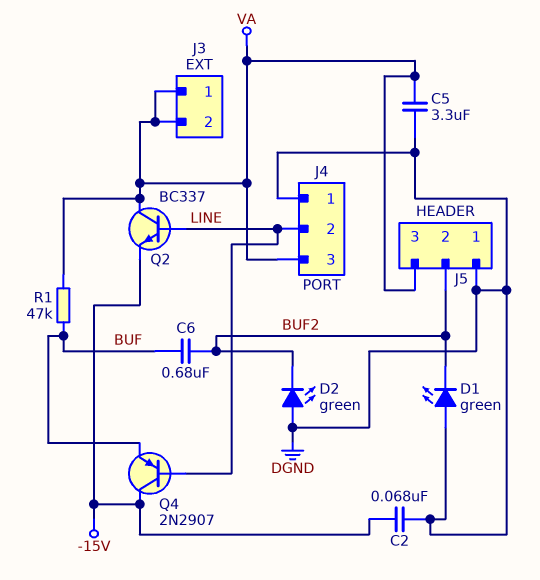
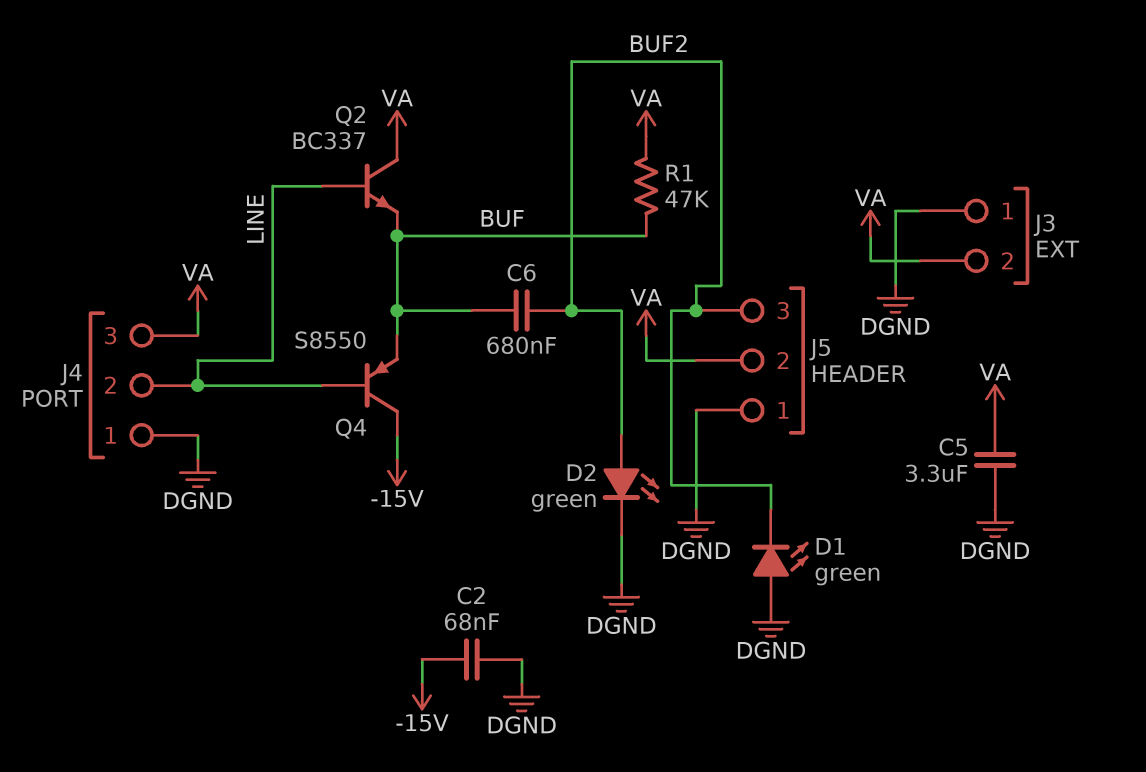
D2: LED green (A DGND, K BUF2) -> LED green (A BUF2, K DGND)
J3 pin 1: VA -> DGND
J5 pin 2: BUF2 -> VA
J5 pin 3: VA -> BUF2
Q2: NPN BC337 (B LINE, C VA, E -15V) -> NPN BC337 (B LINE, C VA, E BUF)
Q4: PNP 2N2907 (B LINE, C -15V, E BUF) -> PNP S8550 (B LINE, C -15V, E BUF)

